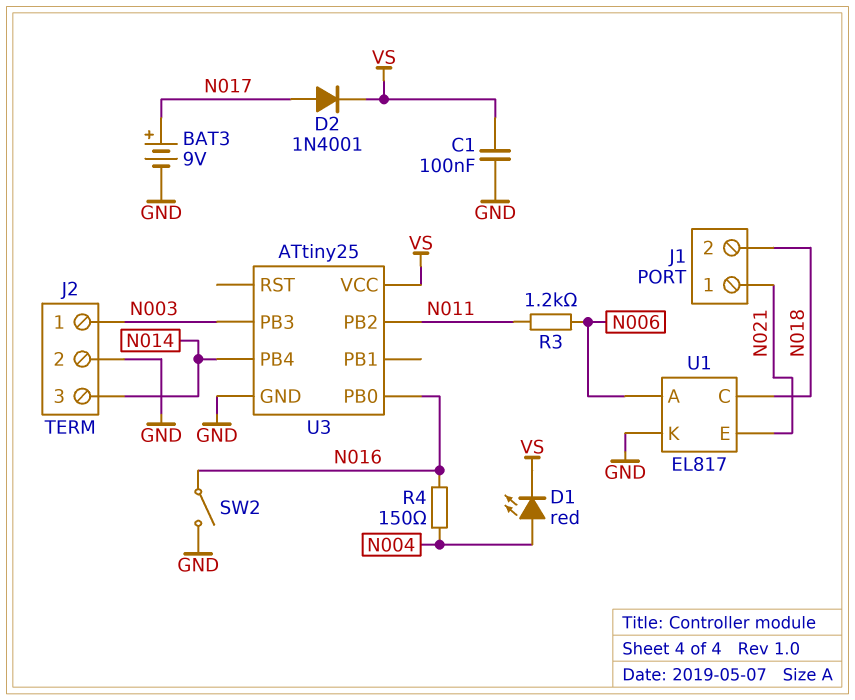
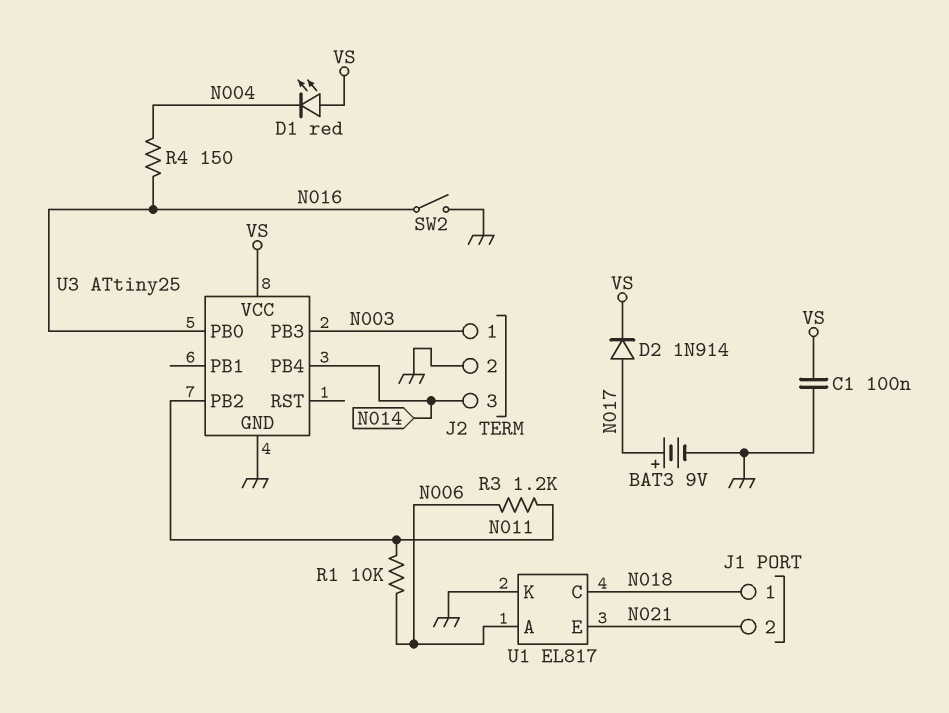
D1: LED red (A N004, K VS) -> LED red (A VS, K N004)
D2: diode 1N4001 (A N017, K VS) -> diode 1N914 (A N017, K VS)
J1 pin 1: N021 -> N018
J1 pin 2: N018 -> N021
R1: none -> 10k (N006, N011)

